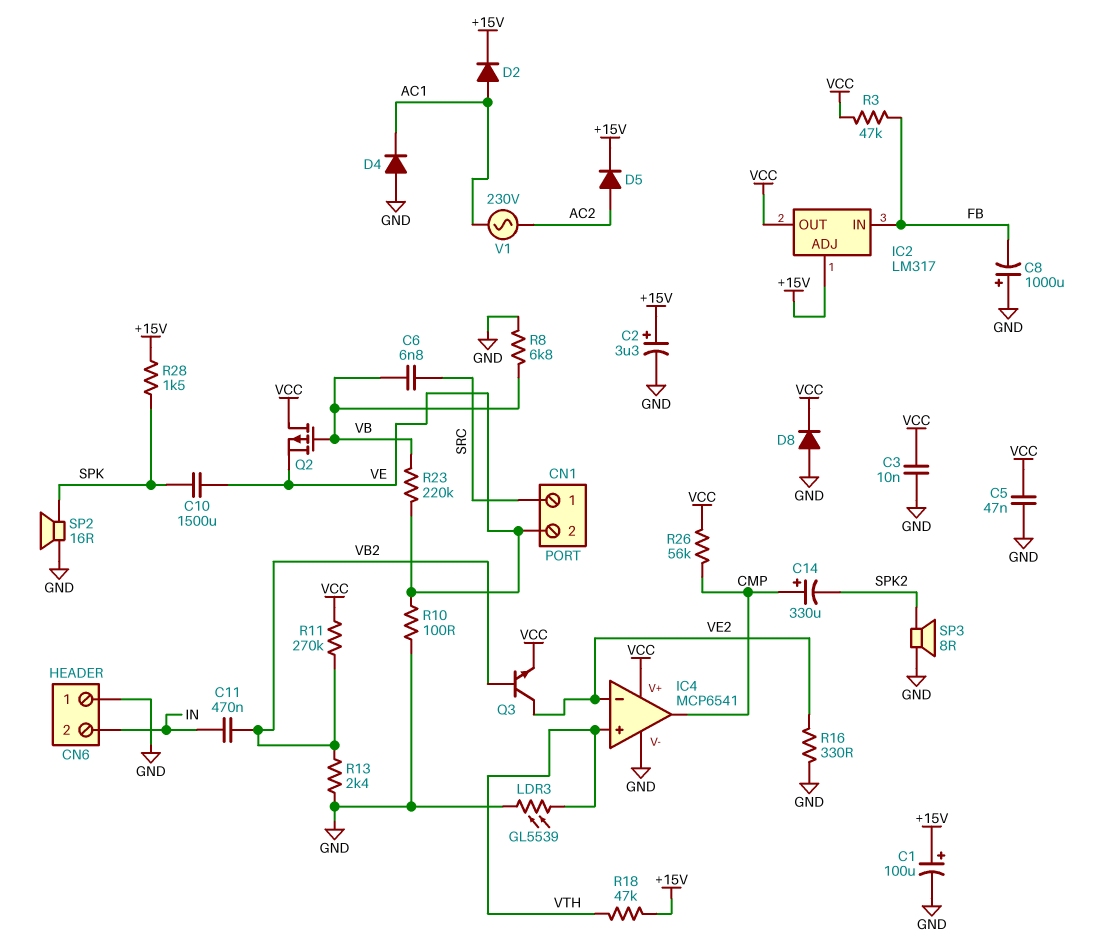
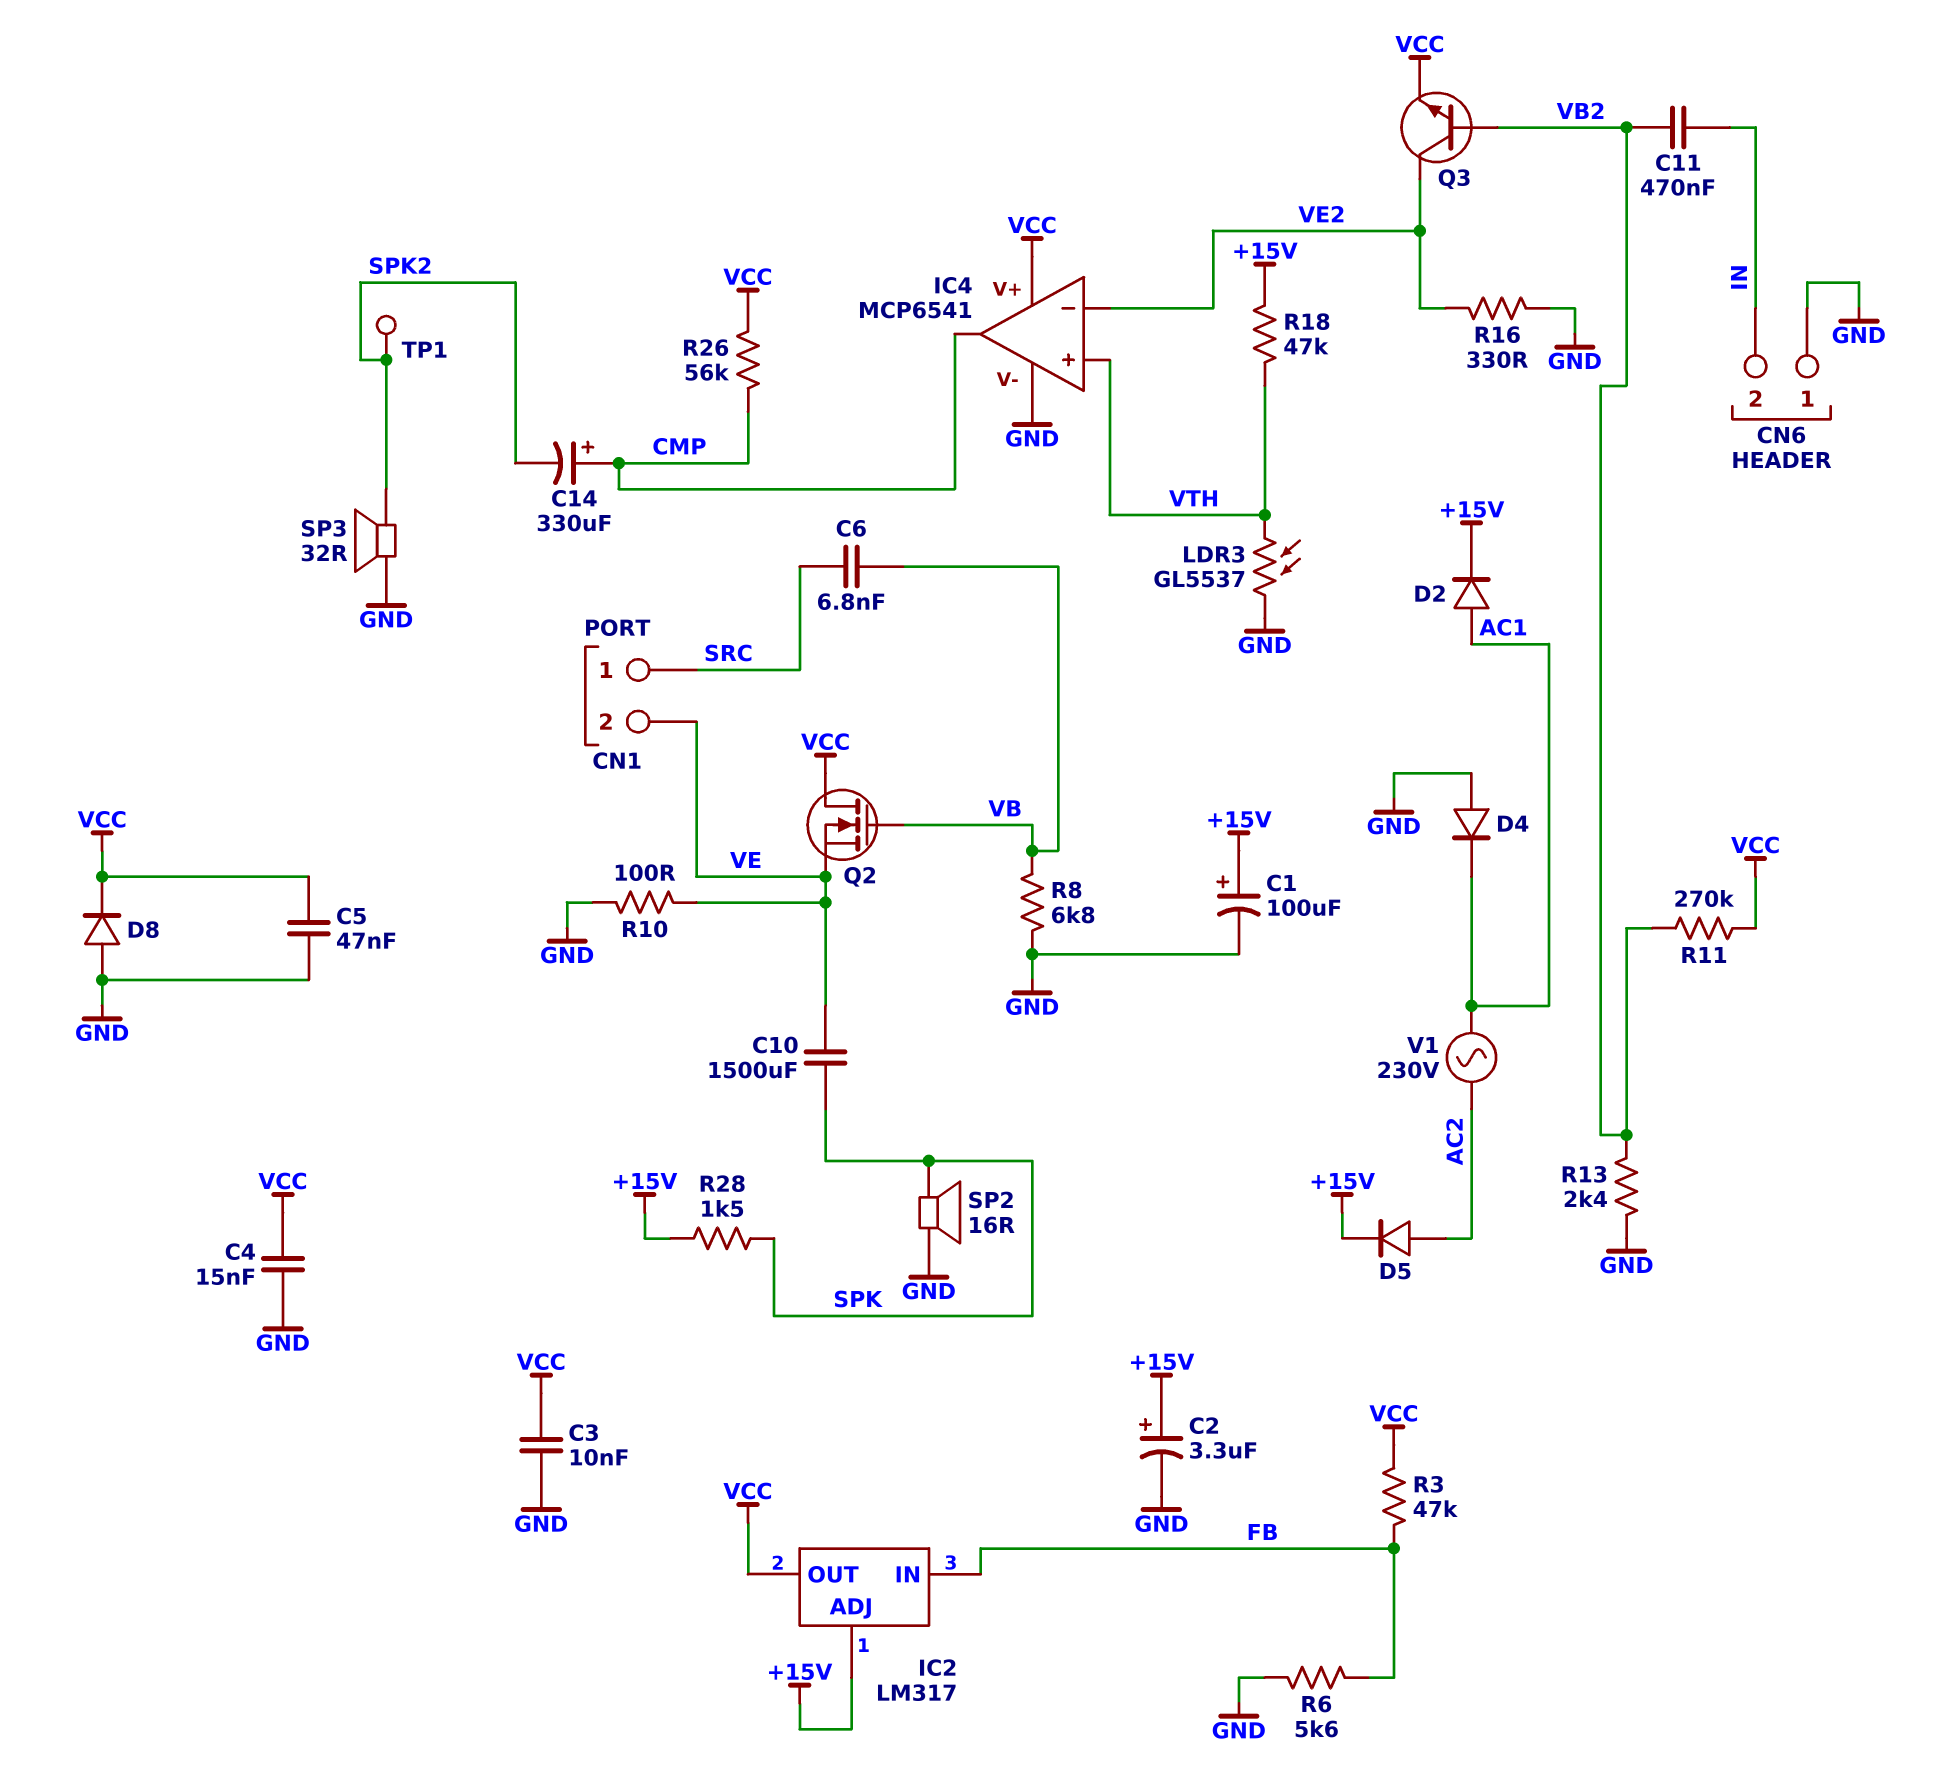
C4: none -> 15nF (GND, VCC)
C8: 1000uF (plus GND, minus FB) -> none
LDR3: GL5539 (GND, VTH) -> GL5537 (GND, VTH)
Q2: PMOS (G VB, D VCC, S VE) -> NMOS (G VB, D VCC, S VE)
R6: none -> 5.6k (FB, GND)
R23: 220k (VB, VE) -> none
SP3: speaker 8R (GND, SPK2) -> speaker 32R (GND, SPK2)
TP1: none -> test point (SPK2)

